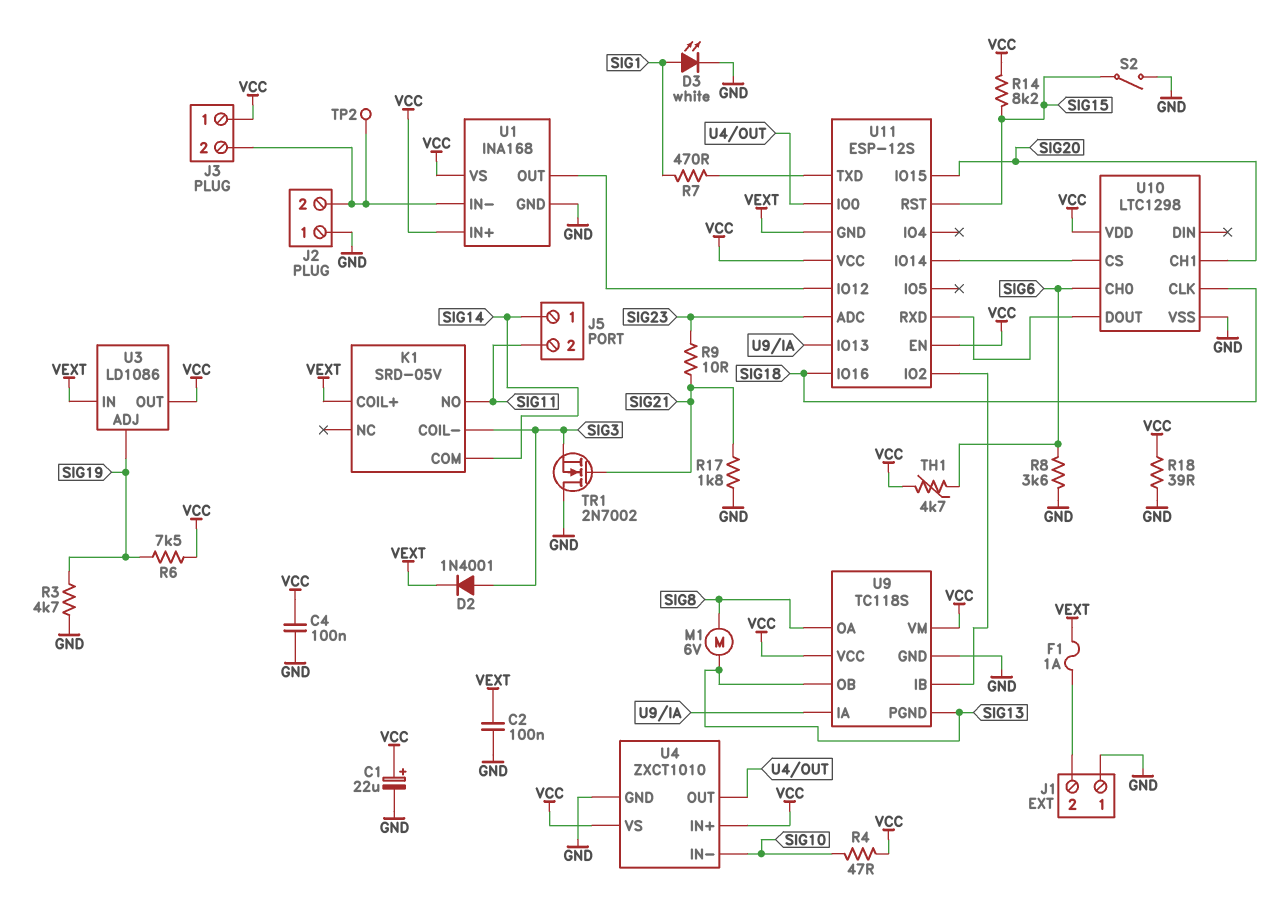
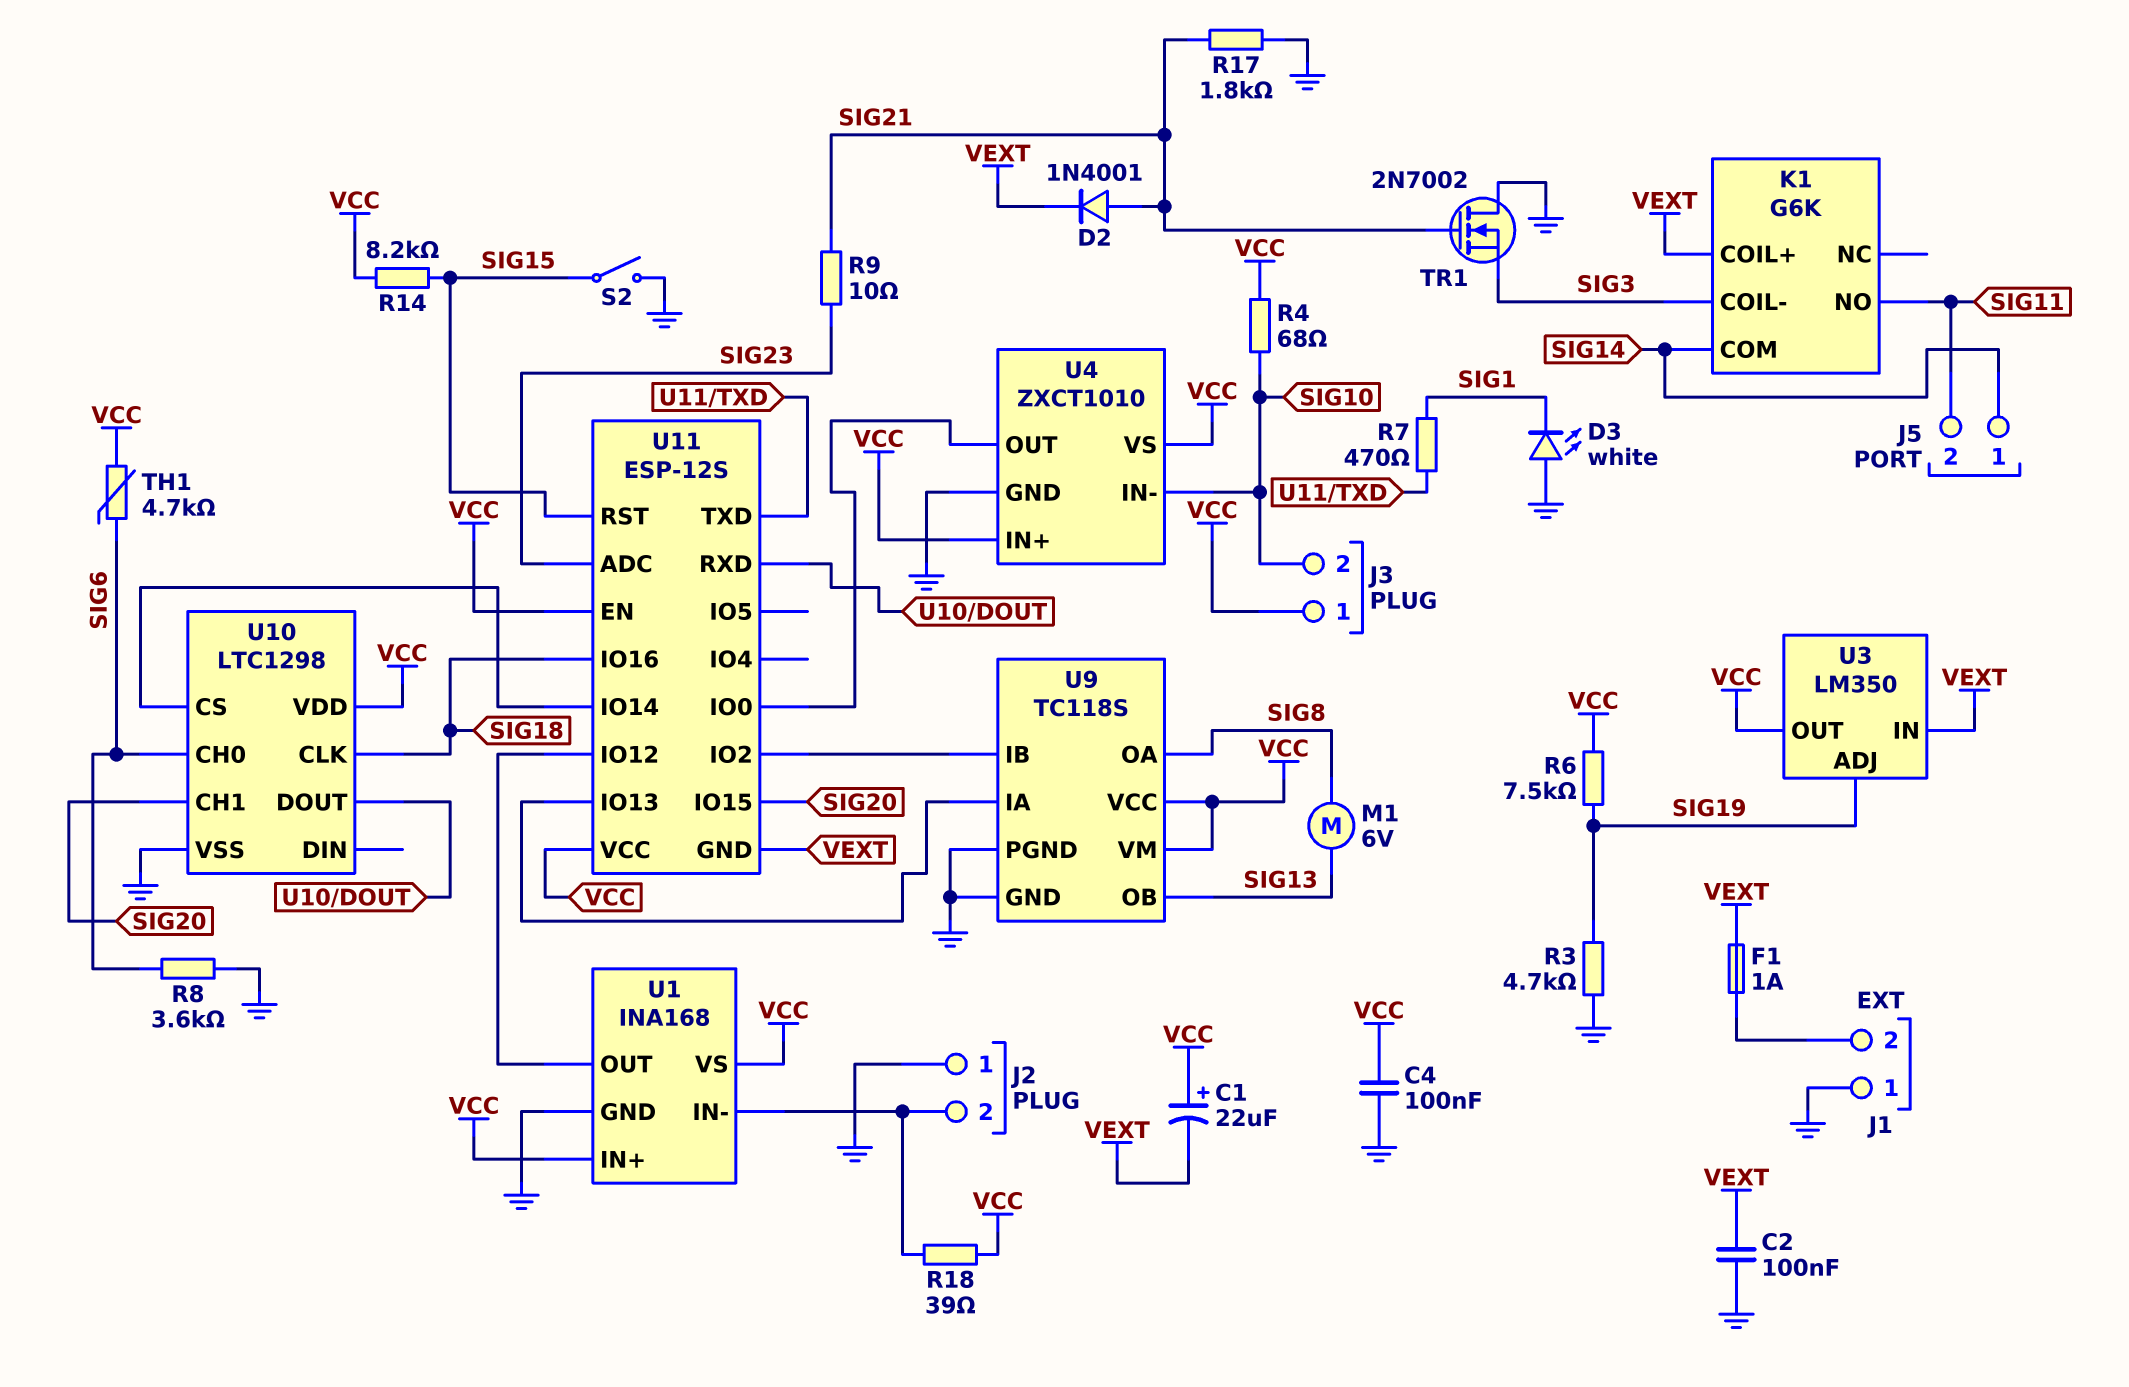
C1: 22uF (plus VCC, minus GND) -> 22uF (plus VCC, minus VEXT)
D2: diode 1N4001 (A SIG3, K VEXT) -> diode 1N4001 (A SIG21, K VEXT)
D3: LED white (A SIG1, K GND) -> LED white (A GND, K SIG1)
J3 pin 2: J2/2 -> SIG10
K1: SRD-05V -> G6K
R4: 47 (SIG10, VCC) -> 68 (SIG10, VCC)
R18: 39 (GND, VCC) -> 39 (J2/2, VCC)
TP2: test point (J2/2) -> none
U3: LD1086 -> LM350
U9 pin PGND: SIG13 -> GND

